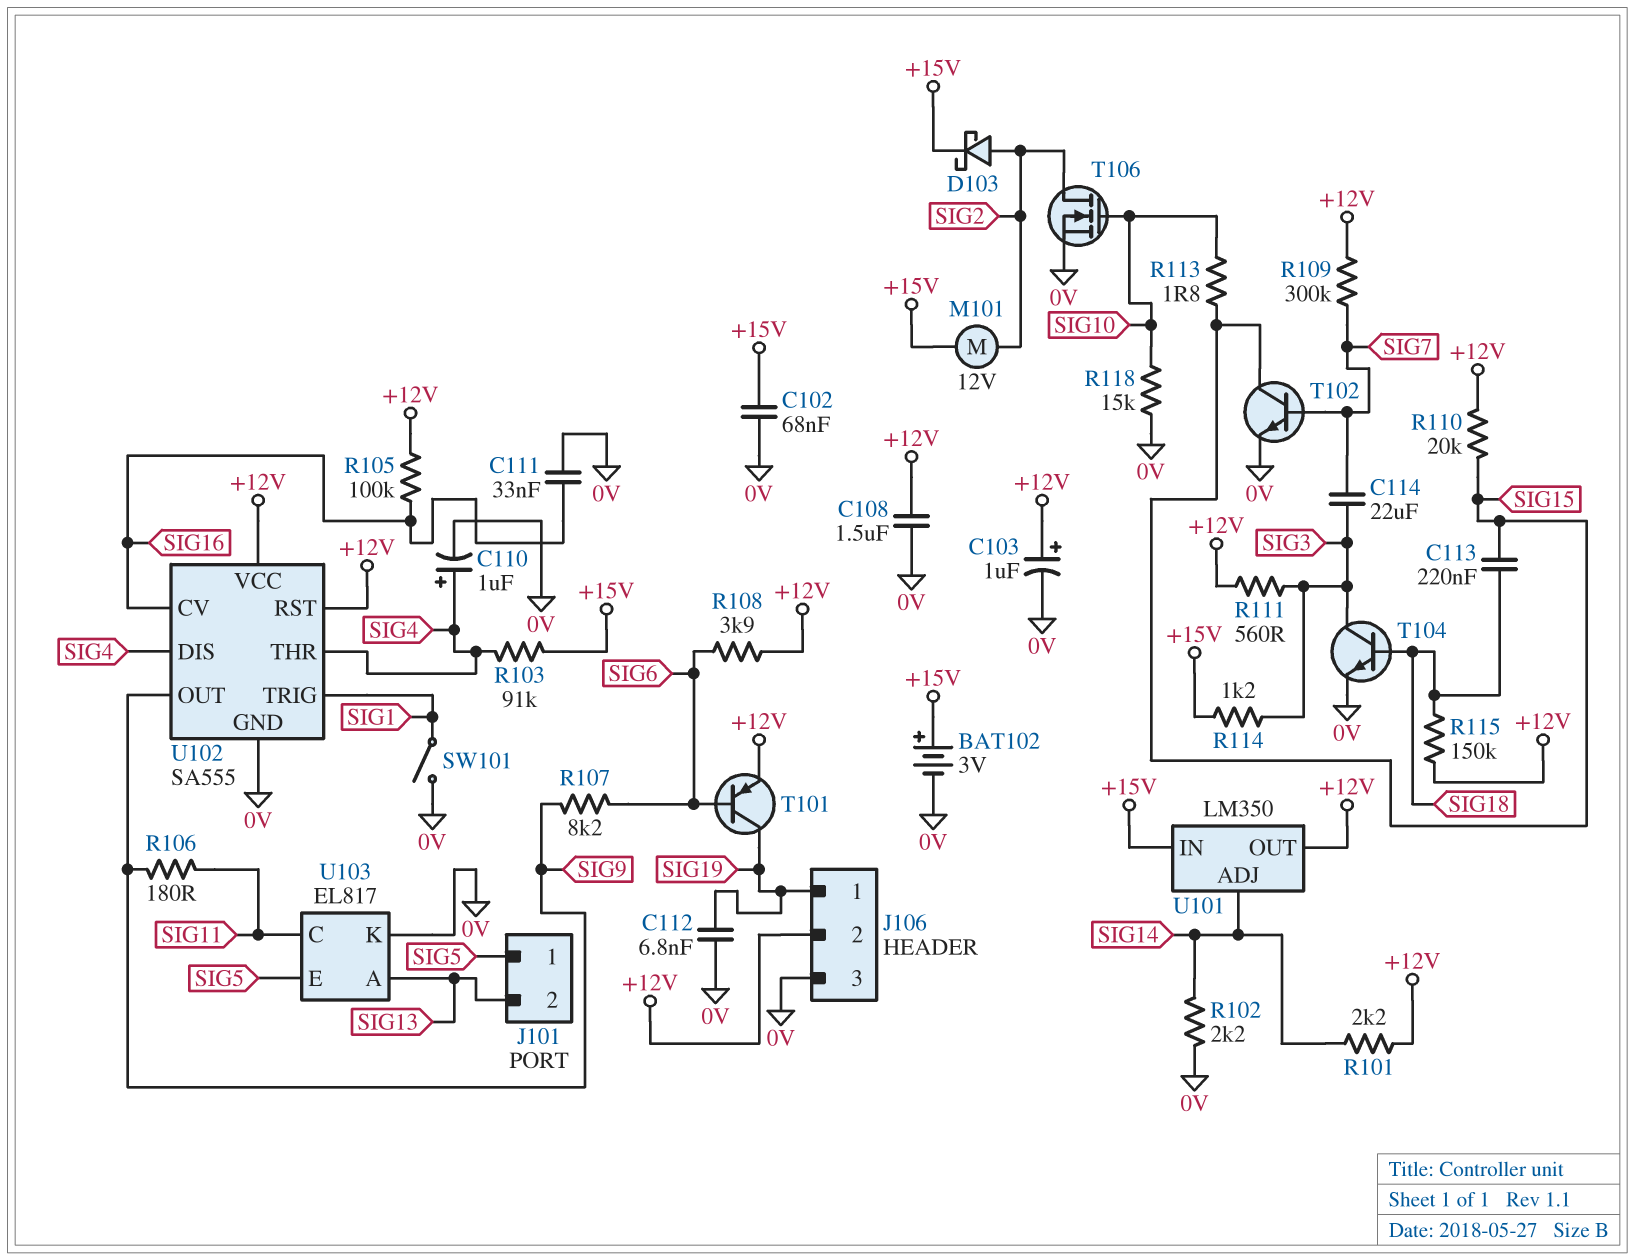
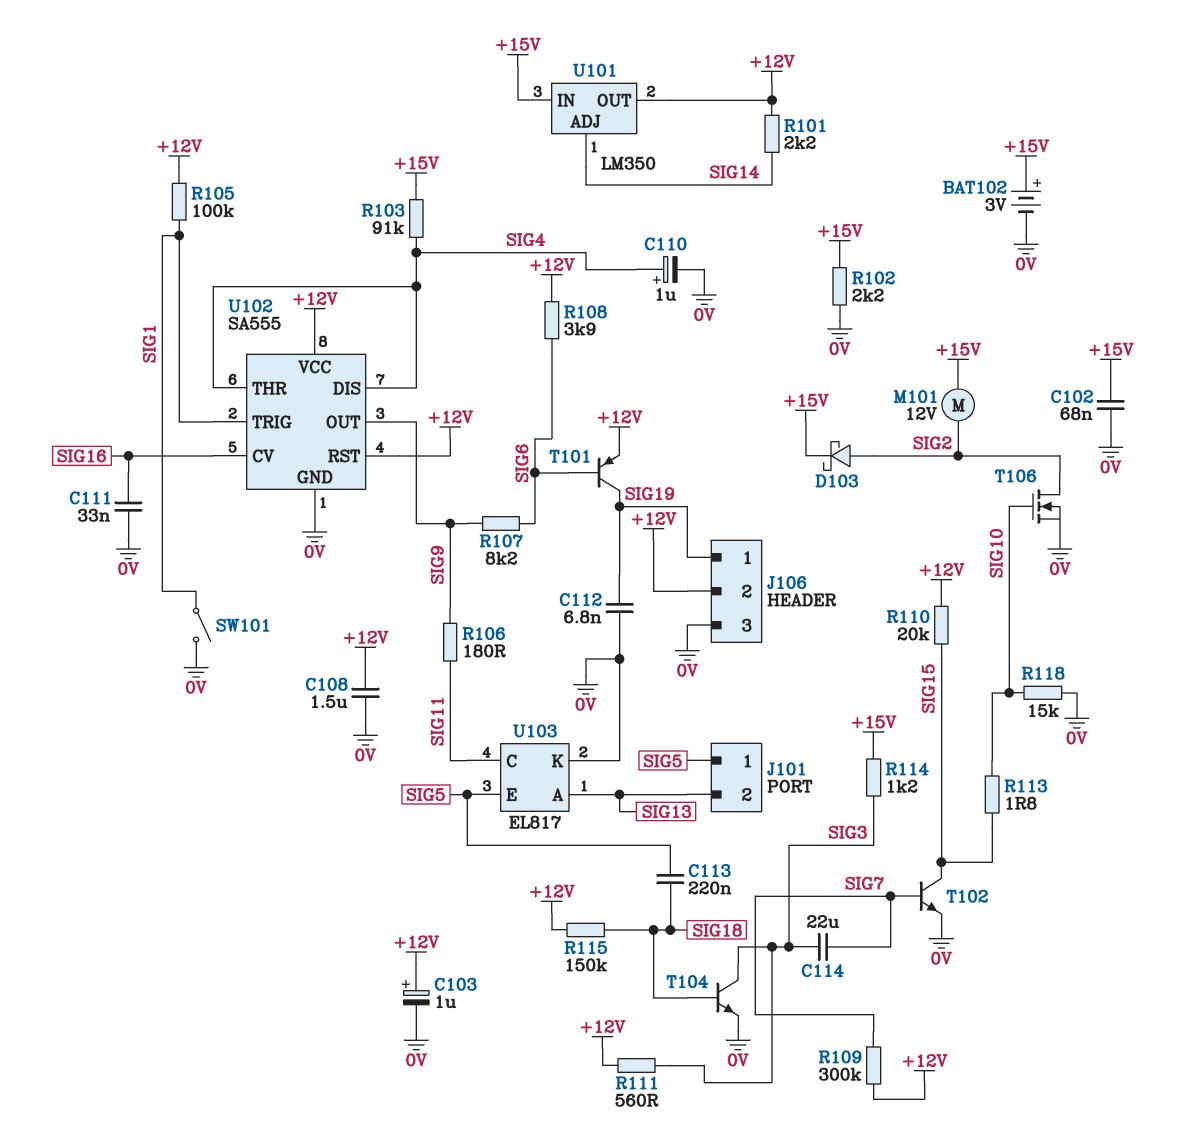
C113: 220nF (SIG15, SIG18) -> 220nF (SIG5, SIG18)
R102: 2.2k (0V, SIG14) -> 2.2k (+15V, 0V)
R105: 100k (+12V, SIG16) -> 100k (+12V, SIG1)

